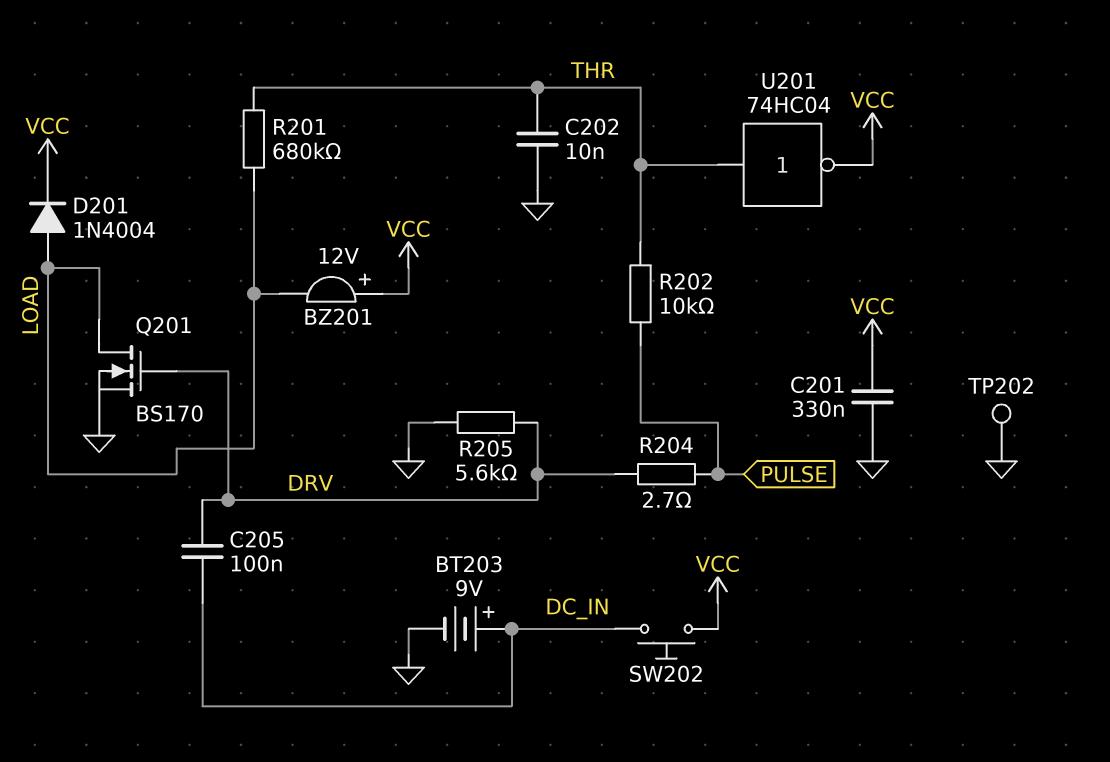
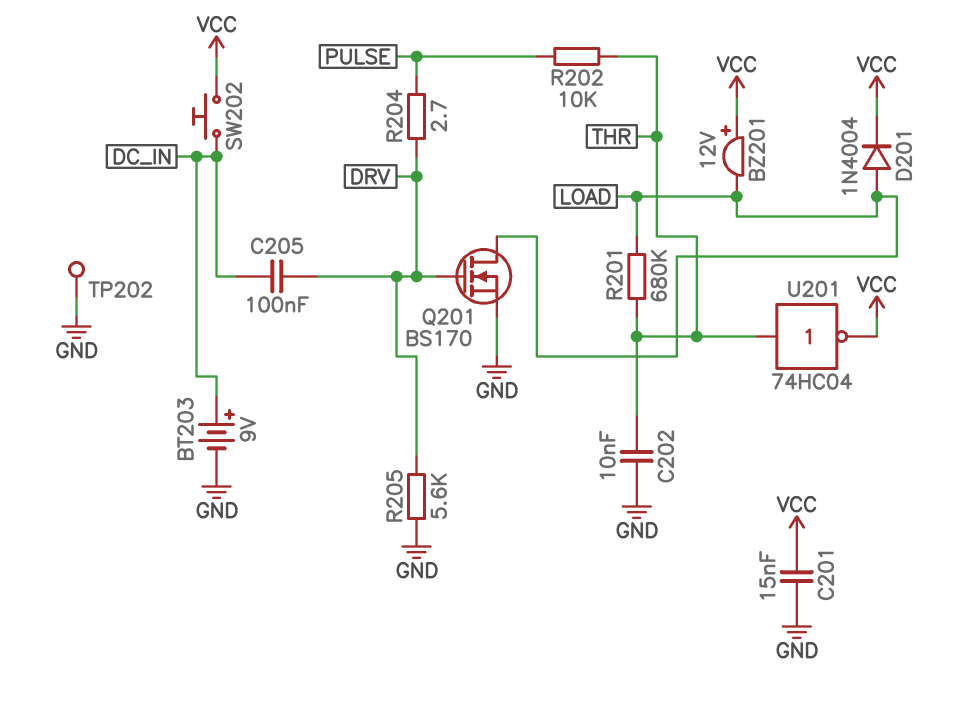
C201: 330nF (GND, VCC) -> 15nF (GND, VCC)

